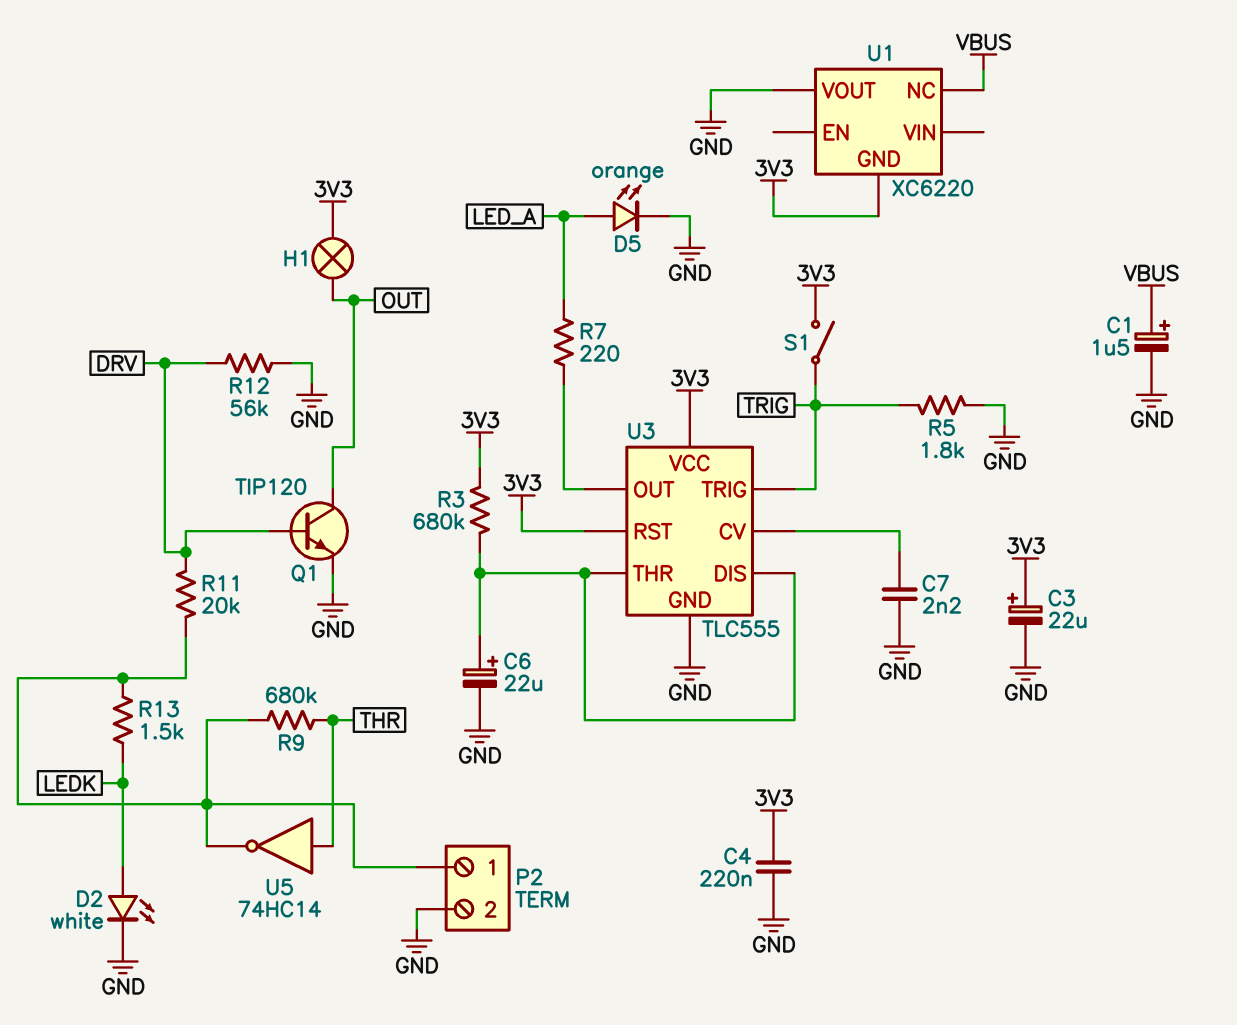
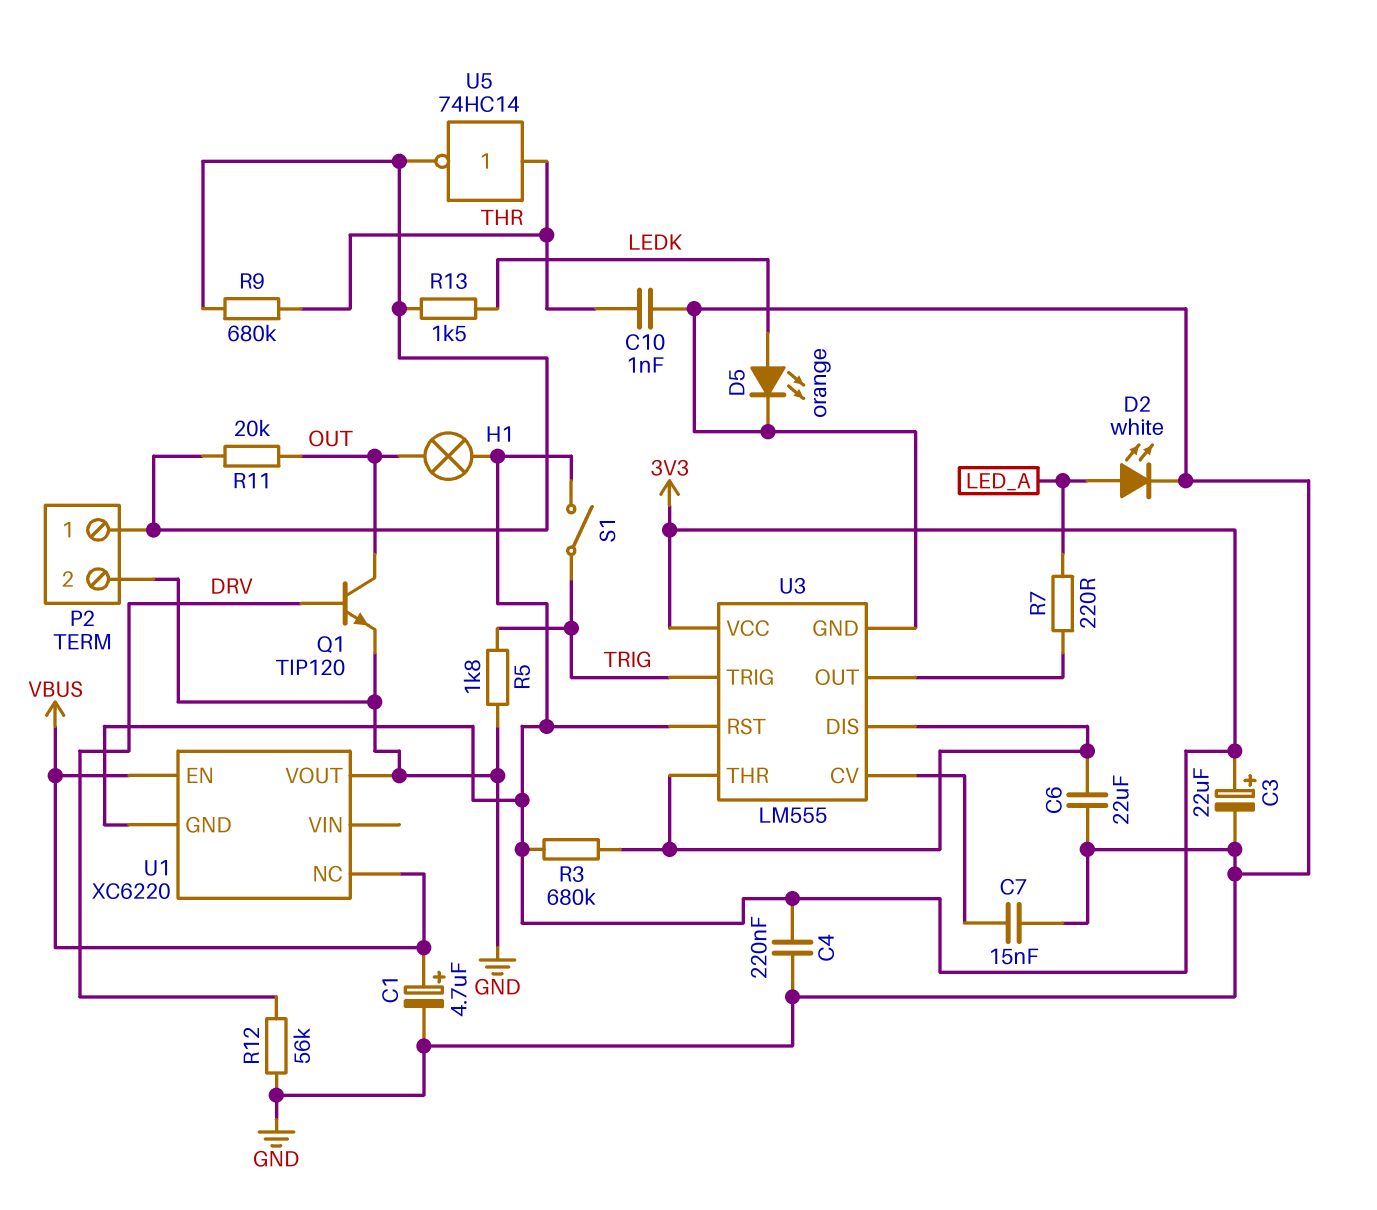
C1: 1.5uF (plus VBUS, minus GND) -> 4.7uF (plus VBUS, minus GND)
C6: 22uF (plus U3/DIS, minus GND) -> 22uF (GND, U3/DIS)
C7: 2.2nF (GND, U3/CV) -> 15nF (GND, U3/CV)
C10: none -> 1nF (GND, THR)
D2: LED white (A LEDK, K GND) -> LED white (A LED_A, K GND)
D5: LED orange (A LED_A, K GND) -> LED orange (A LEDK, K GND)
R11: 20k (DRV, P2/1) -> 20k (OUT, P2/1)
U1 pin EN: none -> VBUS
U3: TLC555 -> LM555

